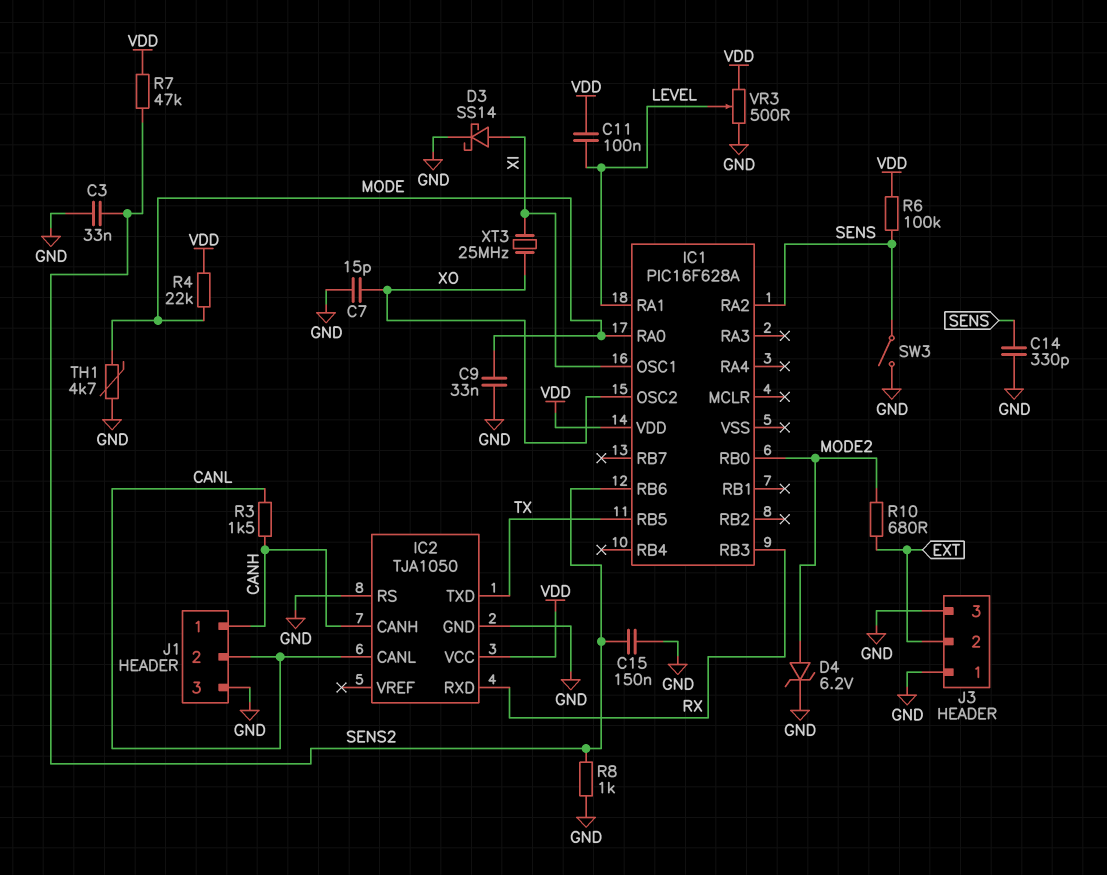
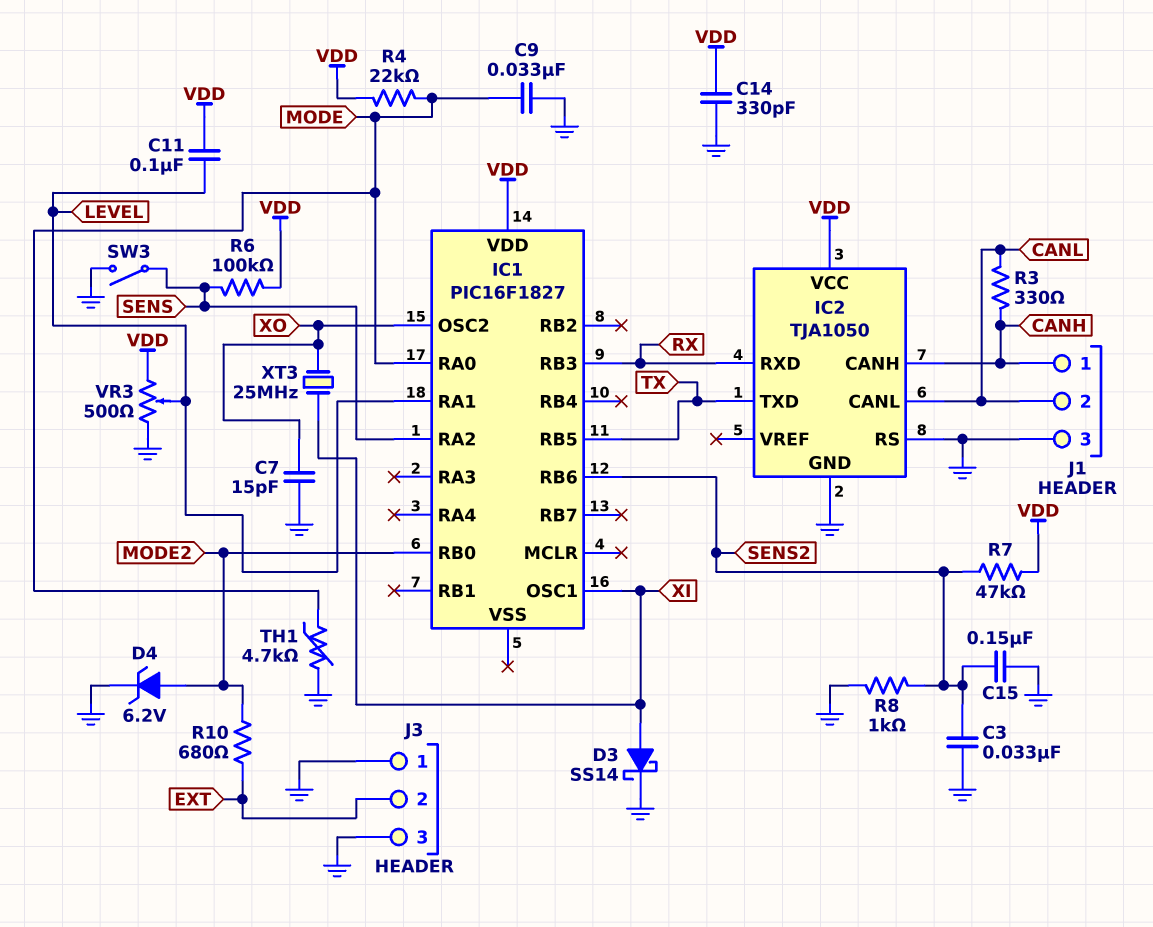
C14: 330pF (GND, SENS) -> 330pF (GND, VDD)
IC1: PIC16F628A -> PIC16F1827
R3: 1.5k (CANH, CANL) -> 330 (CANH, CANL)

